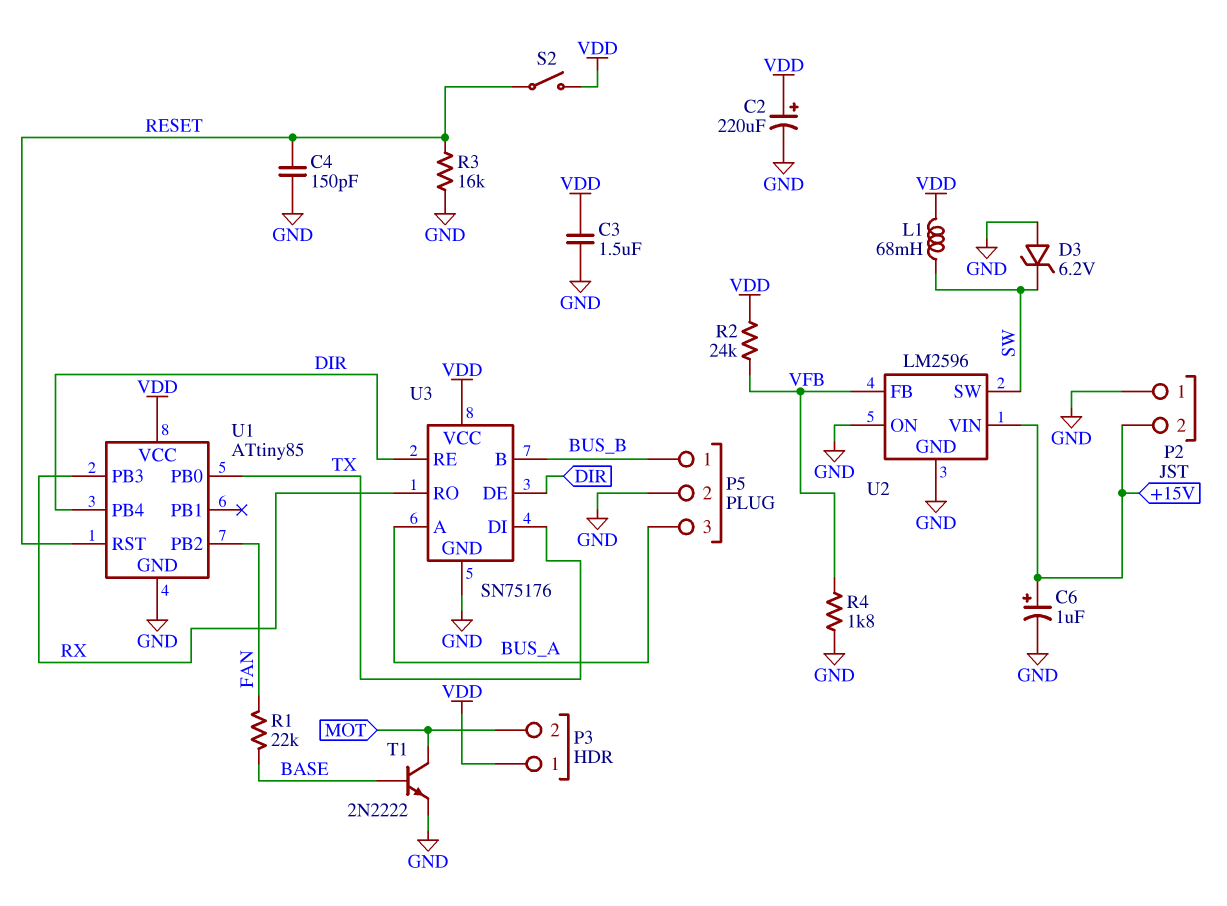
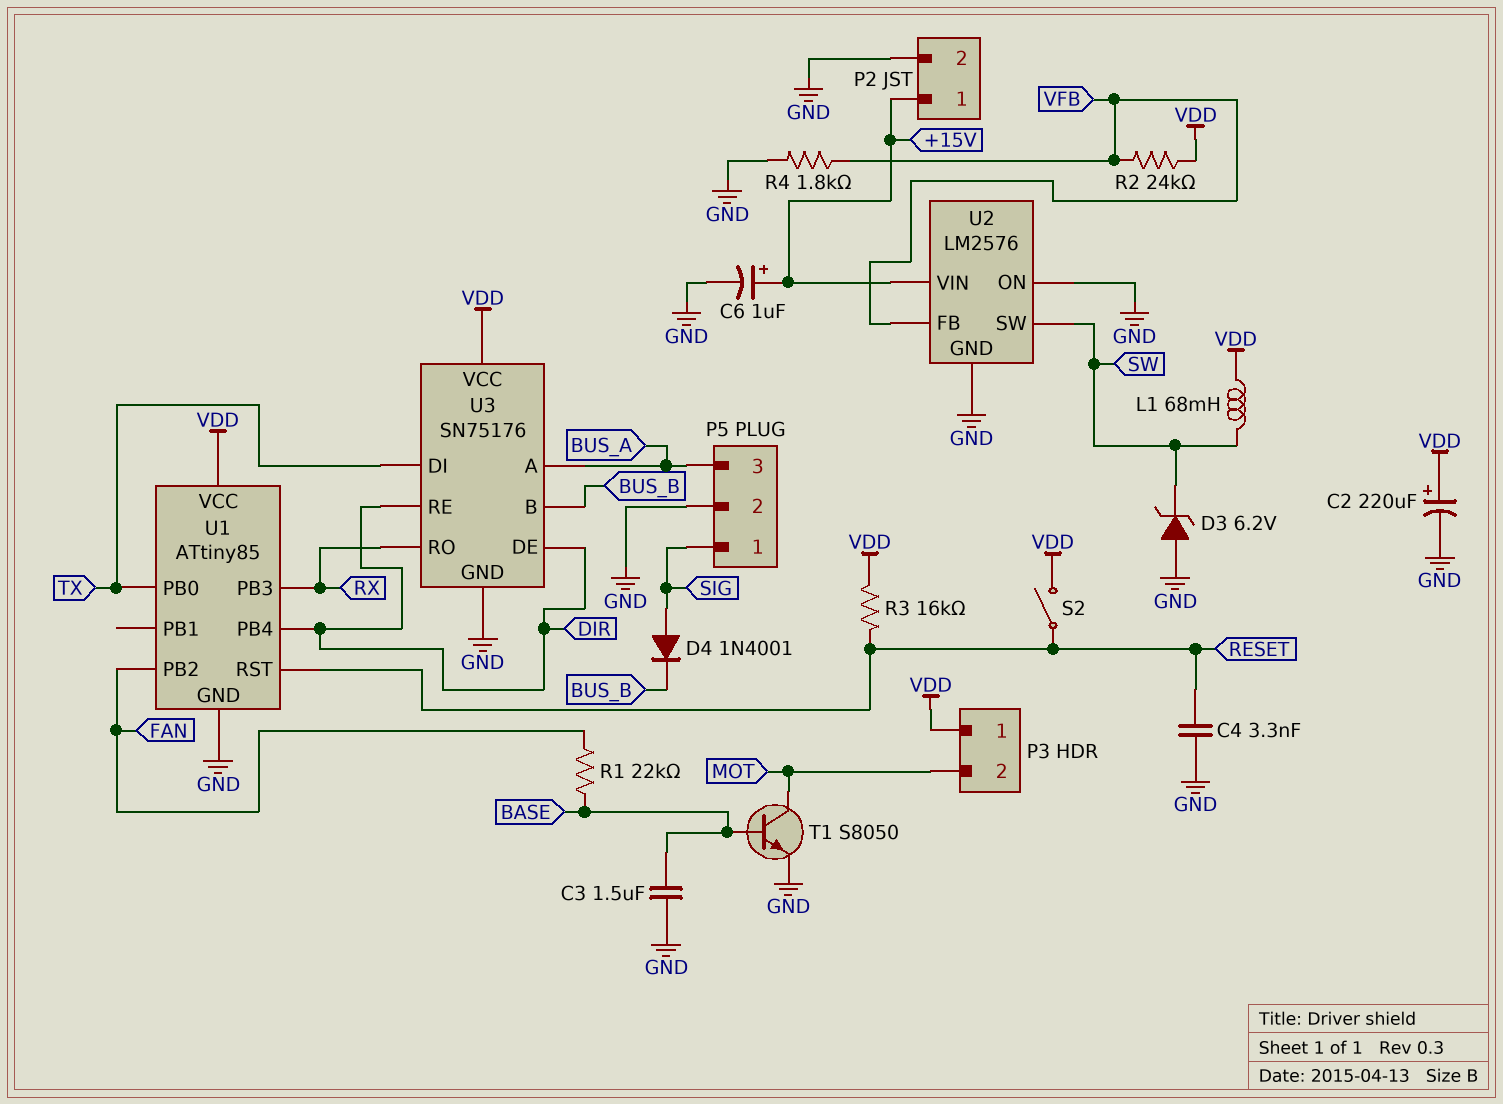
C3: 1.5uF (GND, VDD) -> 1.5uF (BASE, GND)
C4: 150pF (GND, RESET) -> 3.3nF (GND, RESET)
D4: none -> diode 1N4001 (A SIG, K BUS_B)
P2 pin 1: GND -> +15V
P2 pin 2: +15V -> GND
P5 pin 1: BUS_B -> SIG
R3: 16k (GND, RESET) -> 16k (RESET, VDD)
T1: NPN 2N2222 (B BASE, C MOT, E GND) -> NPN S8050 (B BASE, C MOT, E GND)
U2: LM2596 -> LM2576

